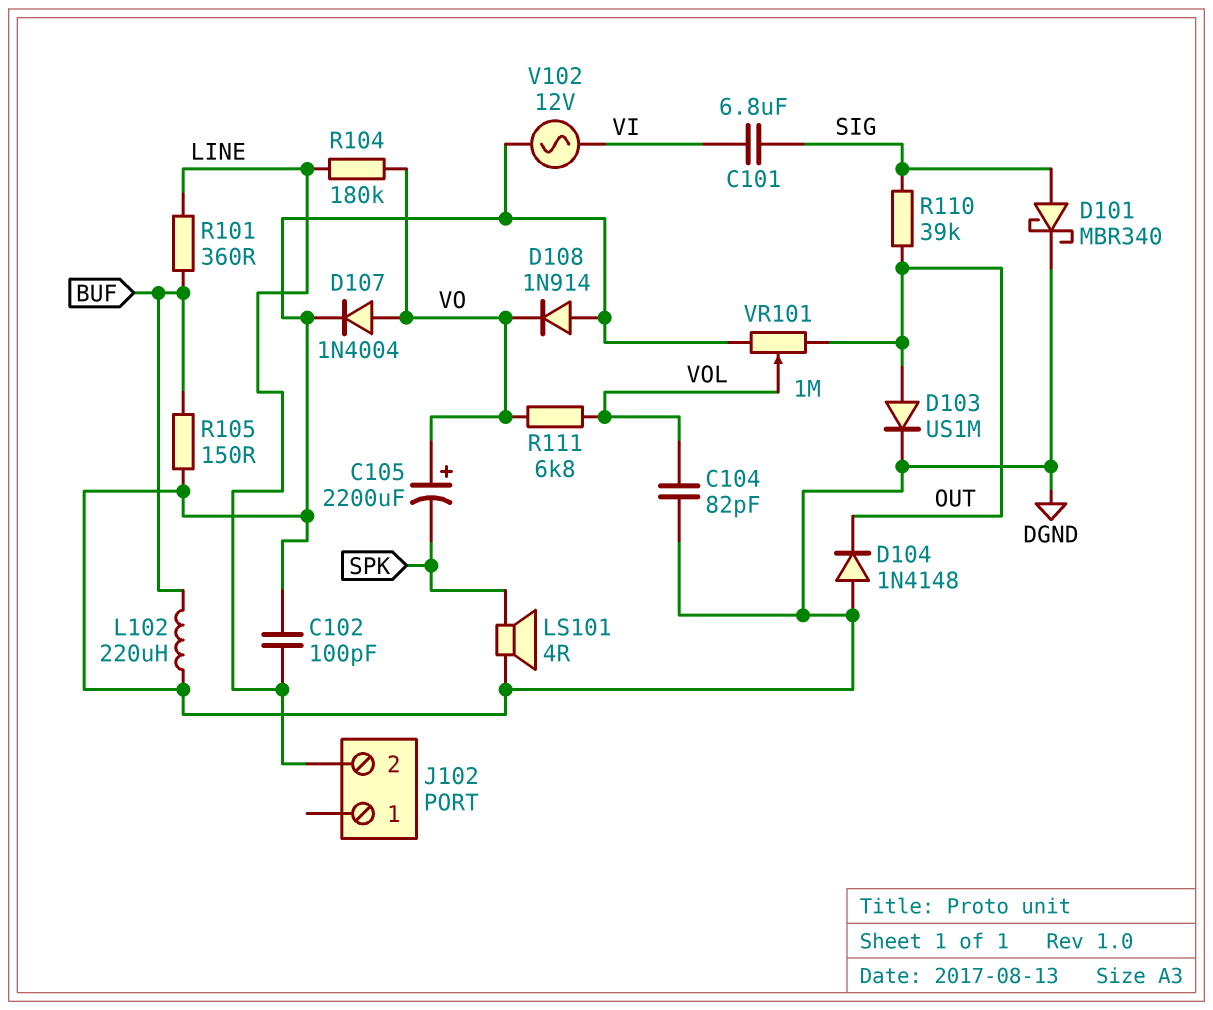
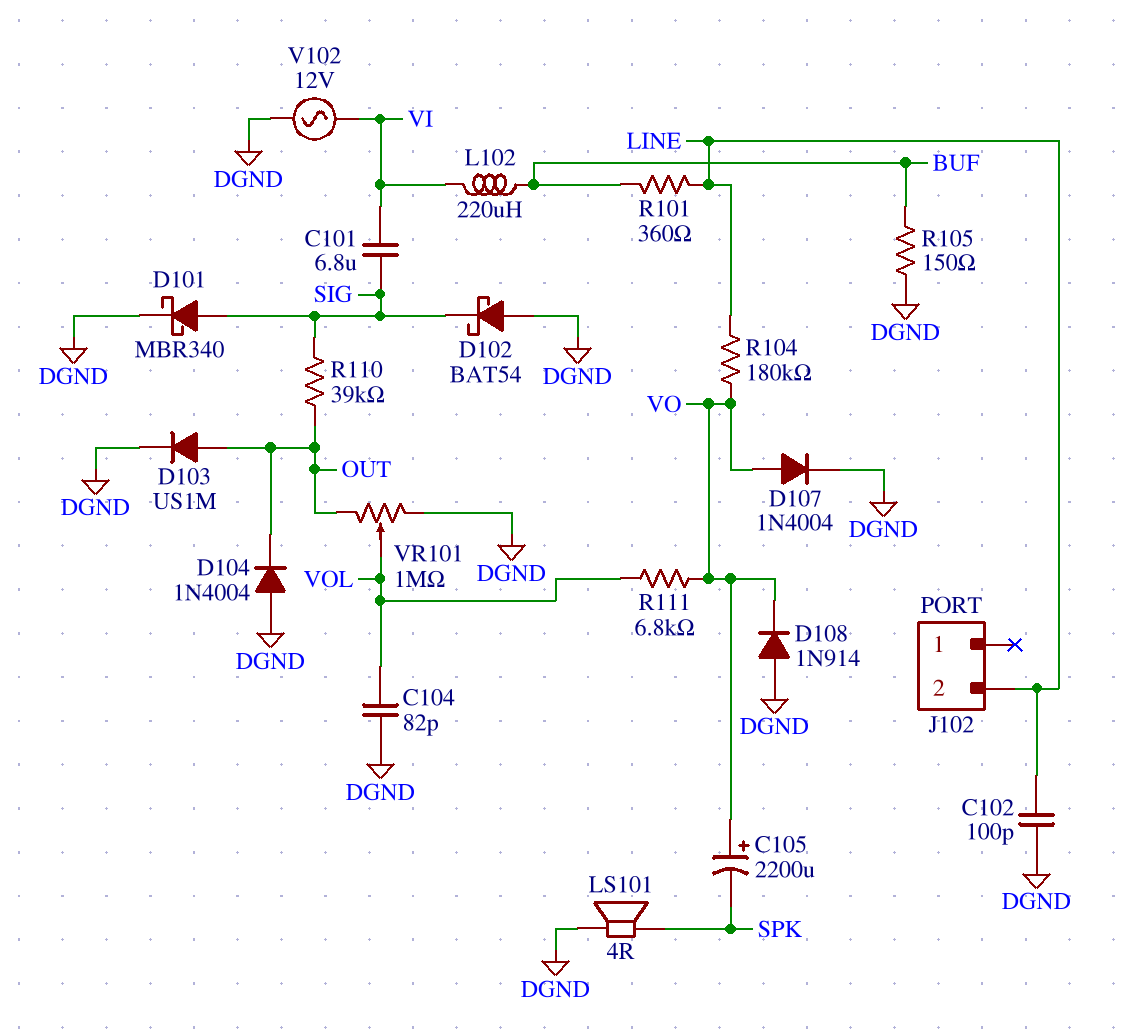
D102: none -> schottky BAT54 (A DGND, K SIG)
D104: diode 1N4148 (A DGND, K OUT) -> diode 1N4004 (A DGND, K OUT)
L102: 220uH (BUF, DGND) -> 220uH (BUF, VI)

